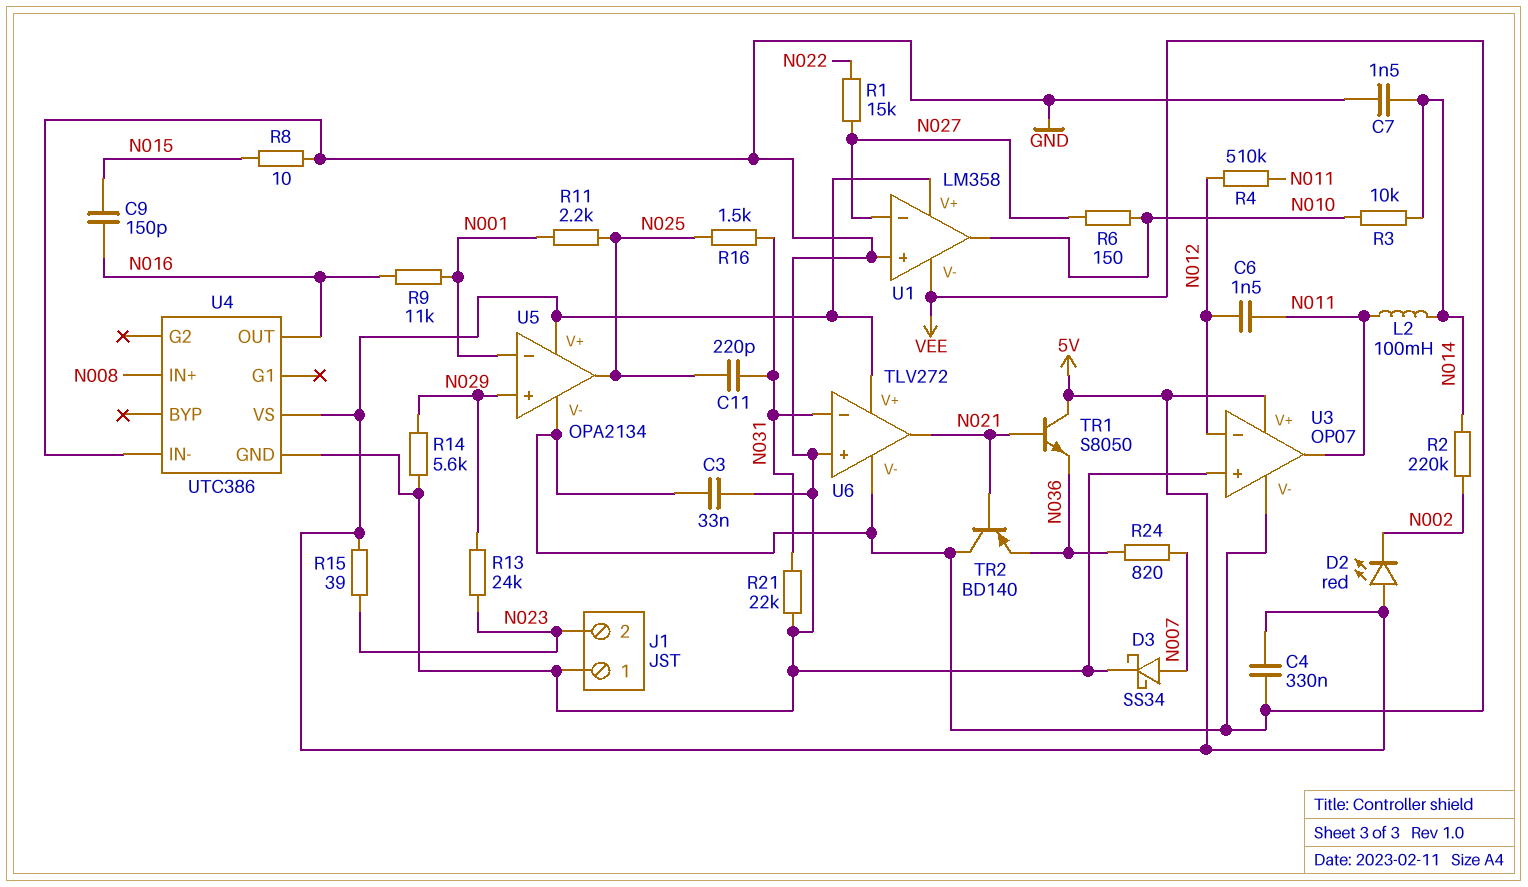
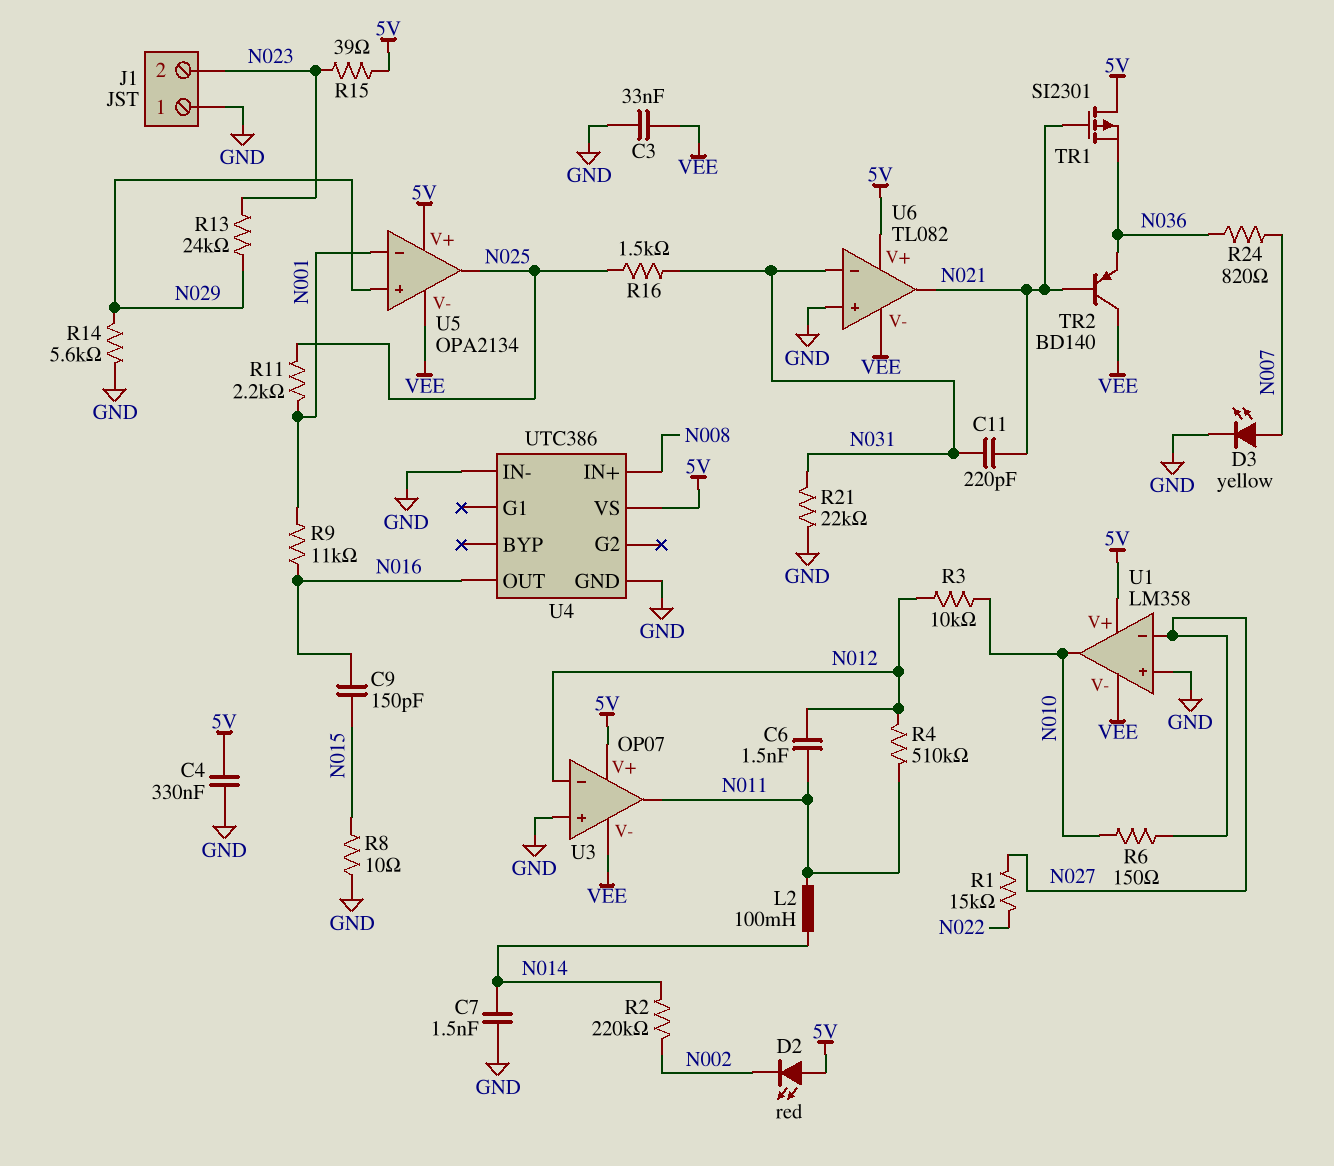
C4: 330nF (5V, VEE) -> 330nF (5V, GND)
C11: 220pF (N025, N031) -> 220pF (N021, N031)
D3: schottky SS34 (A N007, K GND) -> LED yellow (A N007, K GND)
R3: 10k (N010, N014) -> 10k (N010, N012)
TR1: NPN S8050 (B N021, C 5V, E N036) -> PMOS SI2301 (G N021, D 5V, S N036)
U6: TLV272 -> TL082

